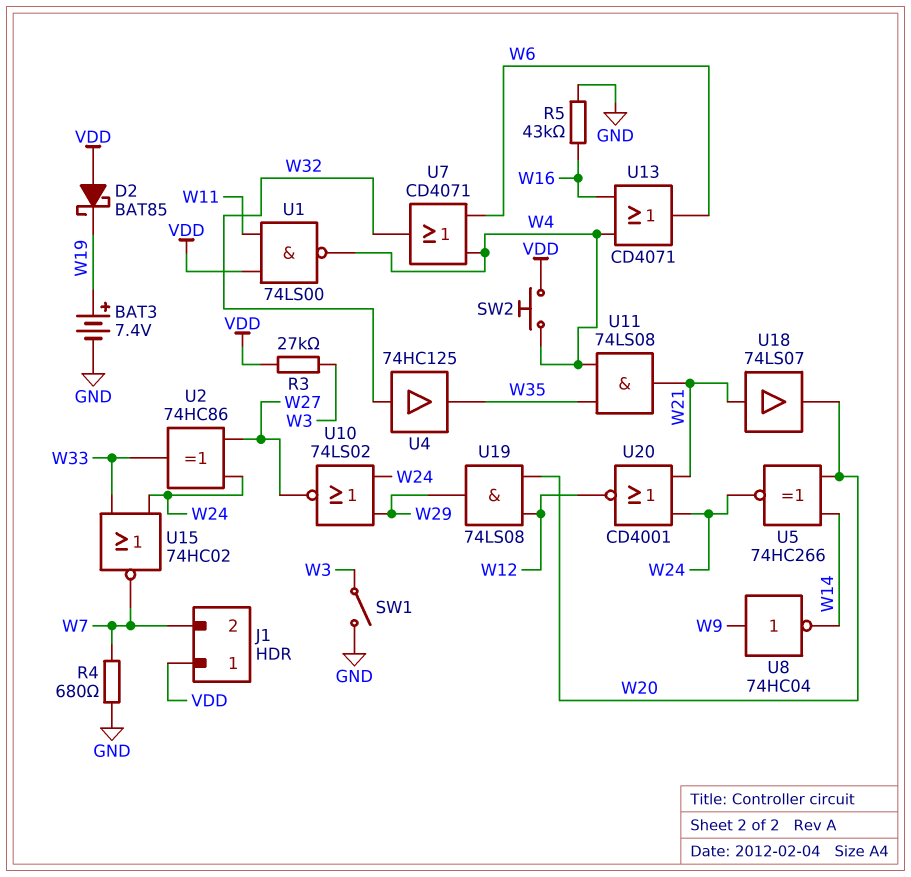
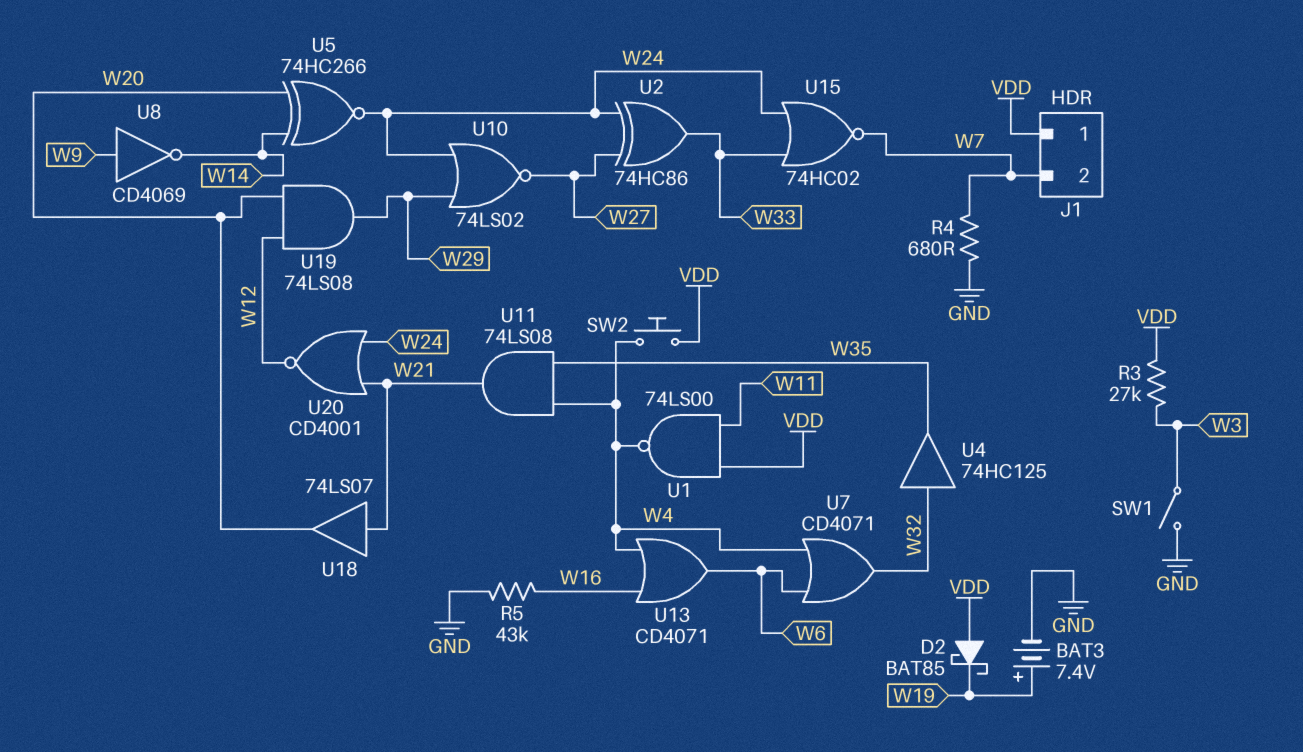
U8: NOT 74HC04 (in W9, out W14) -> NOT CD4069 (in W9, out W14)

